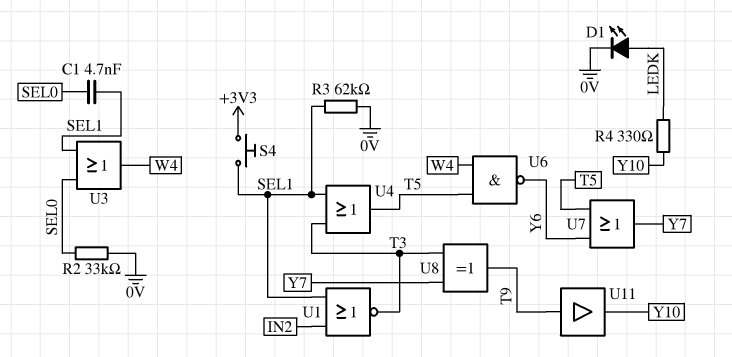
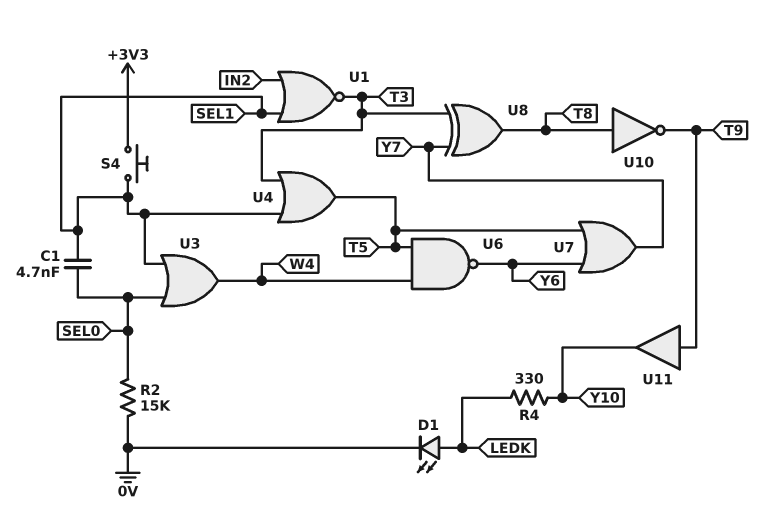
R2: 33k (0V, SEL0) -> 15k (0V, SEL0)
R3: 62k (0V, SEL1) -> none
U8: XOR (in T3, in Y7, out T9) -> XOR (in T3, in Y7, out T8)
U10: none -> NOT (in T8, out T9)

